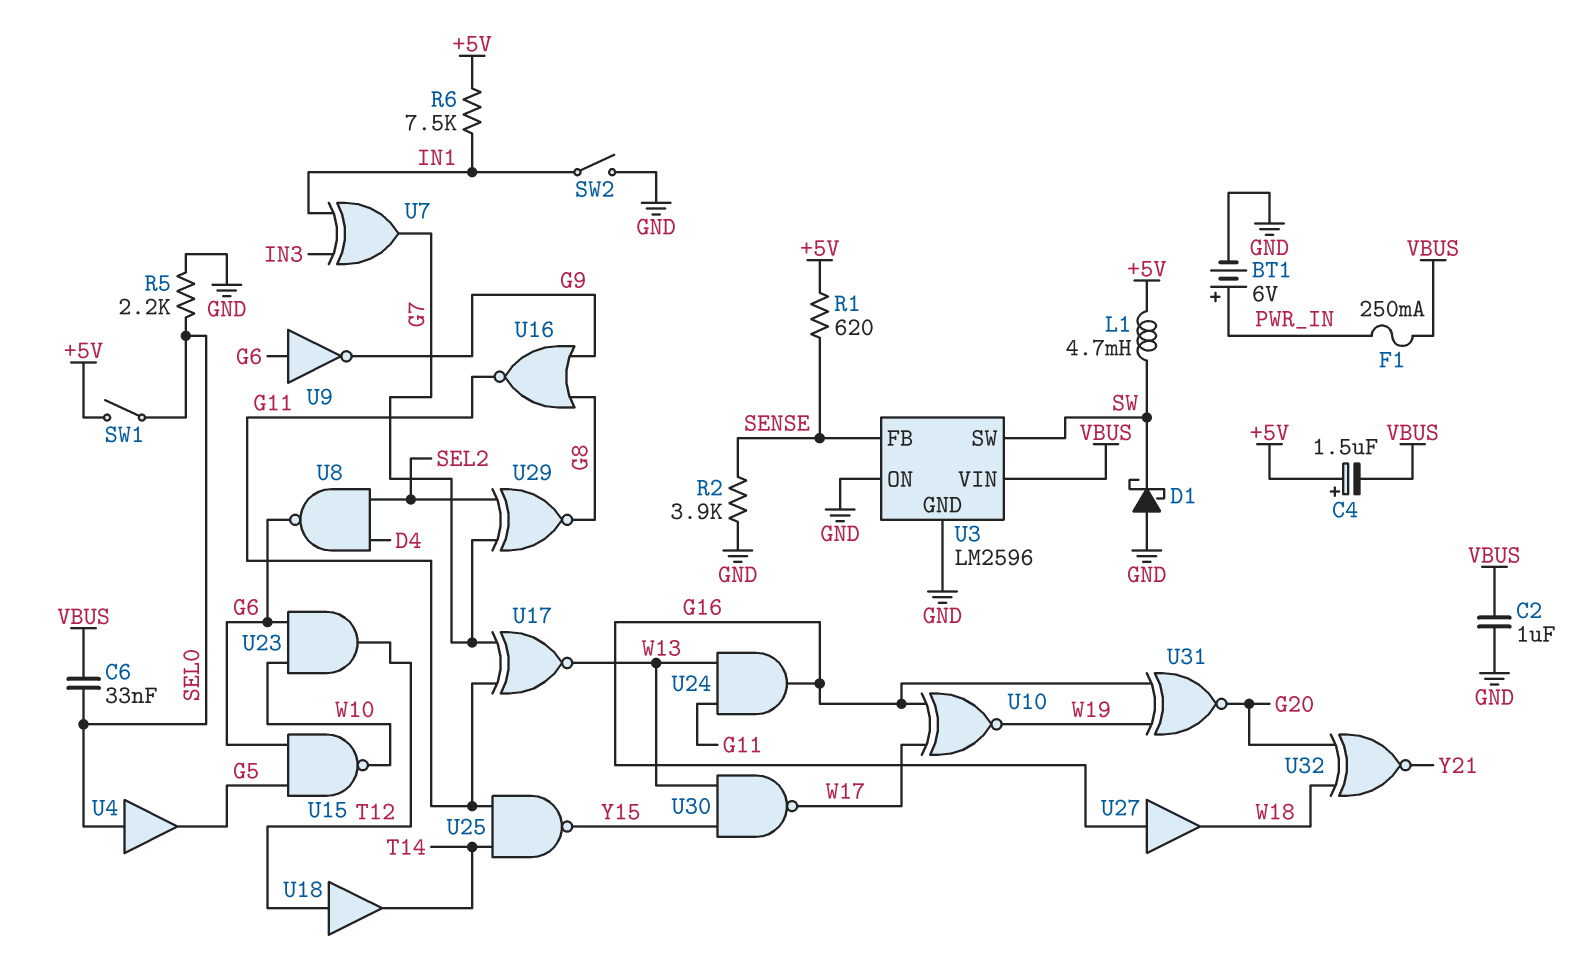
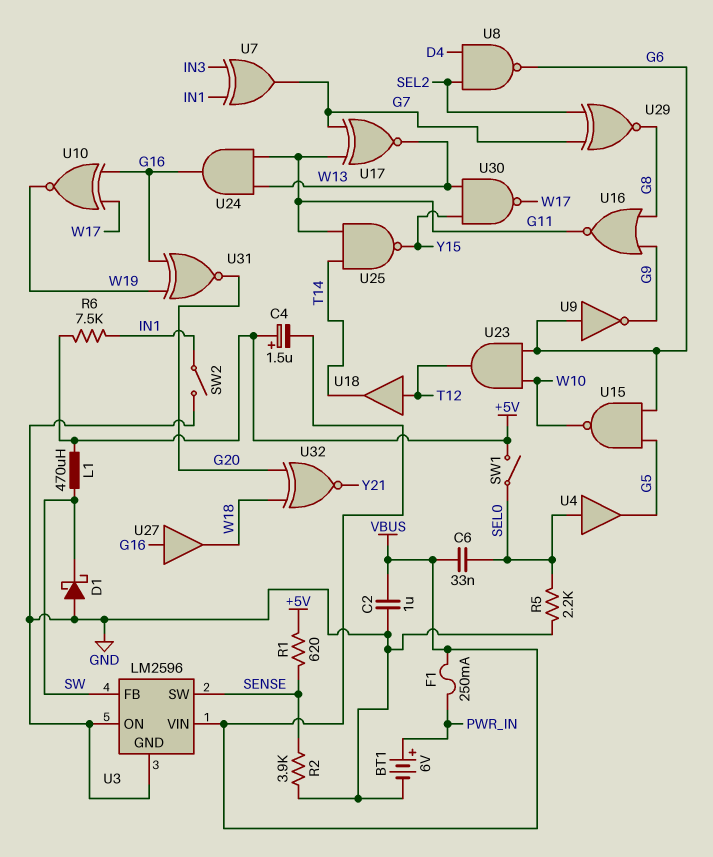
L1: 4.7mH (+5V, SW) -> 470uH (+5V, SW)
U3 pin FB: SENSE -> SW
U3 pin SW: SW -> SENSE

